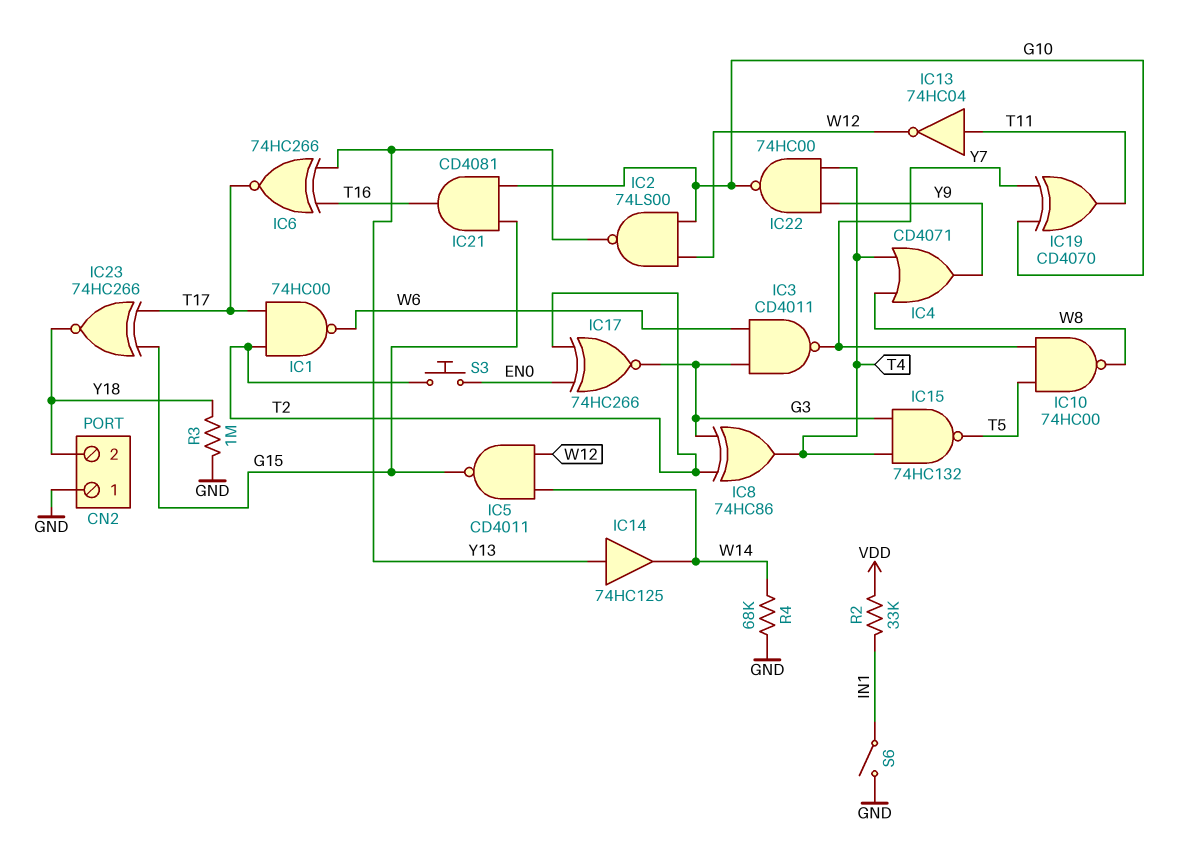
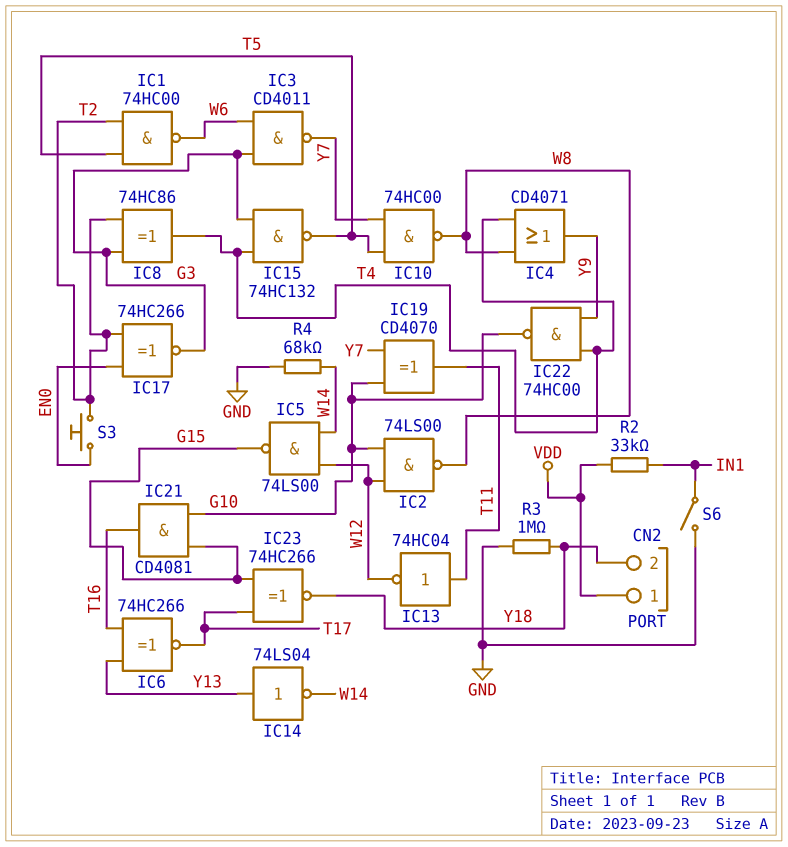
CN2 pin 1: GND -> VDD
IC1: NAND 74HC00 (in T2, in T17, out W6) -> NAND 74HC00 (in T2, in T5, out W6)
IC2: NAND 74LS00 (in G10, in W12, out Y13) -> NAND 74LS00 (in G10, in W12, out W8)
IC5: NAND CD4011 (in W12, in W14, out G15) -> NAND 74LS00 (in W12, in W14, out G15)
IC14: buffer 74HC125 (in Y13, out W14) -> NOT 74LS04 (in Y13, out W14)

